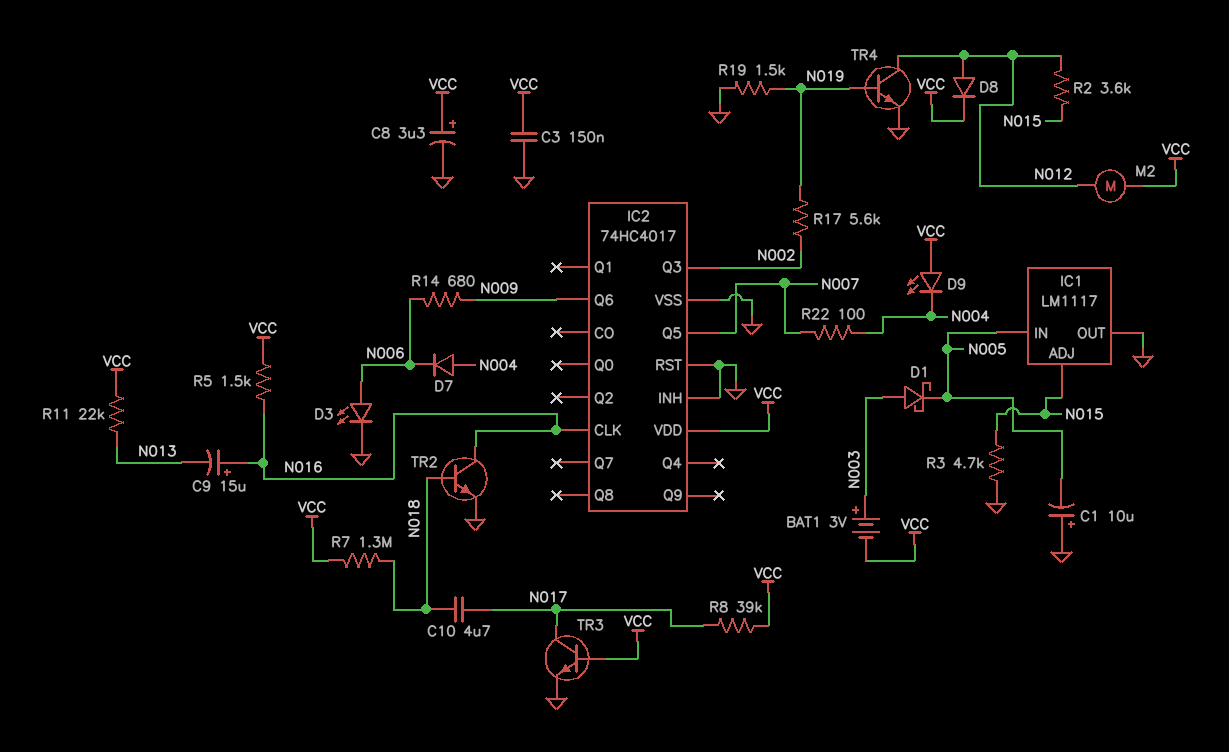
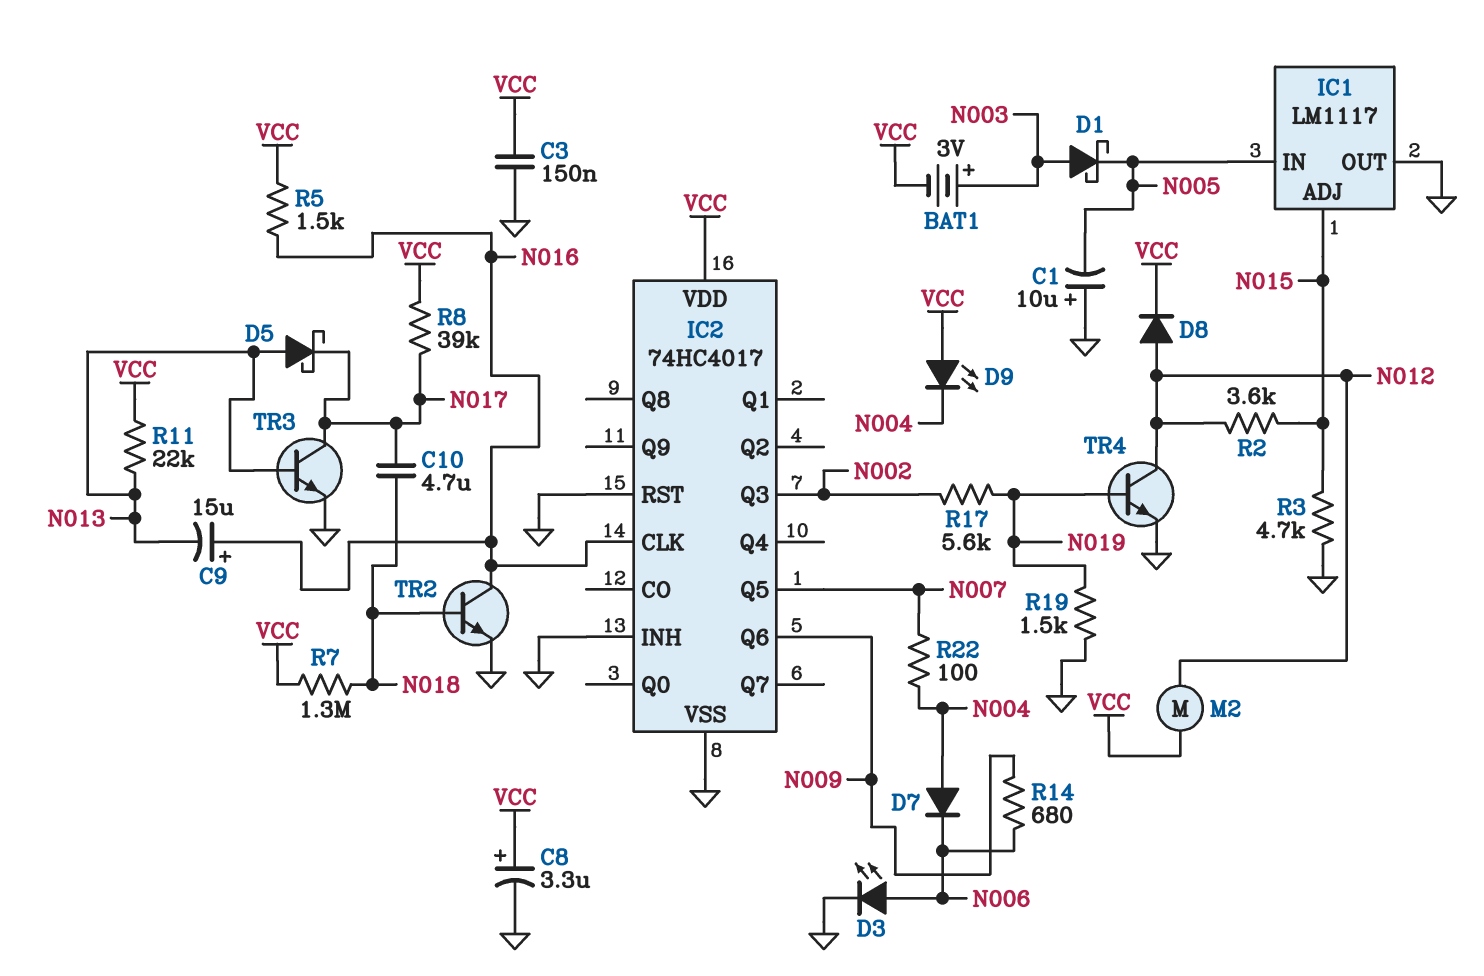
D5: none -> schottky (A N013, K N017)
TR3: NPN (B VCC, C N017, E GND) -> NPN (B N013, C N017, E GND)

